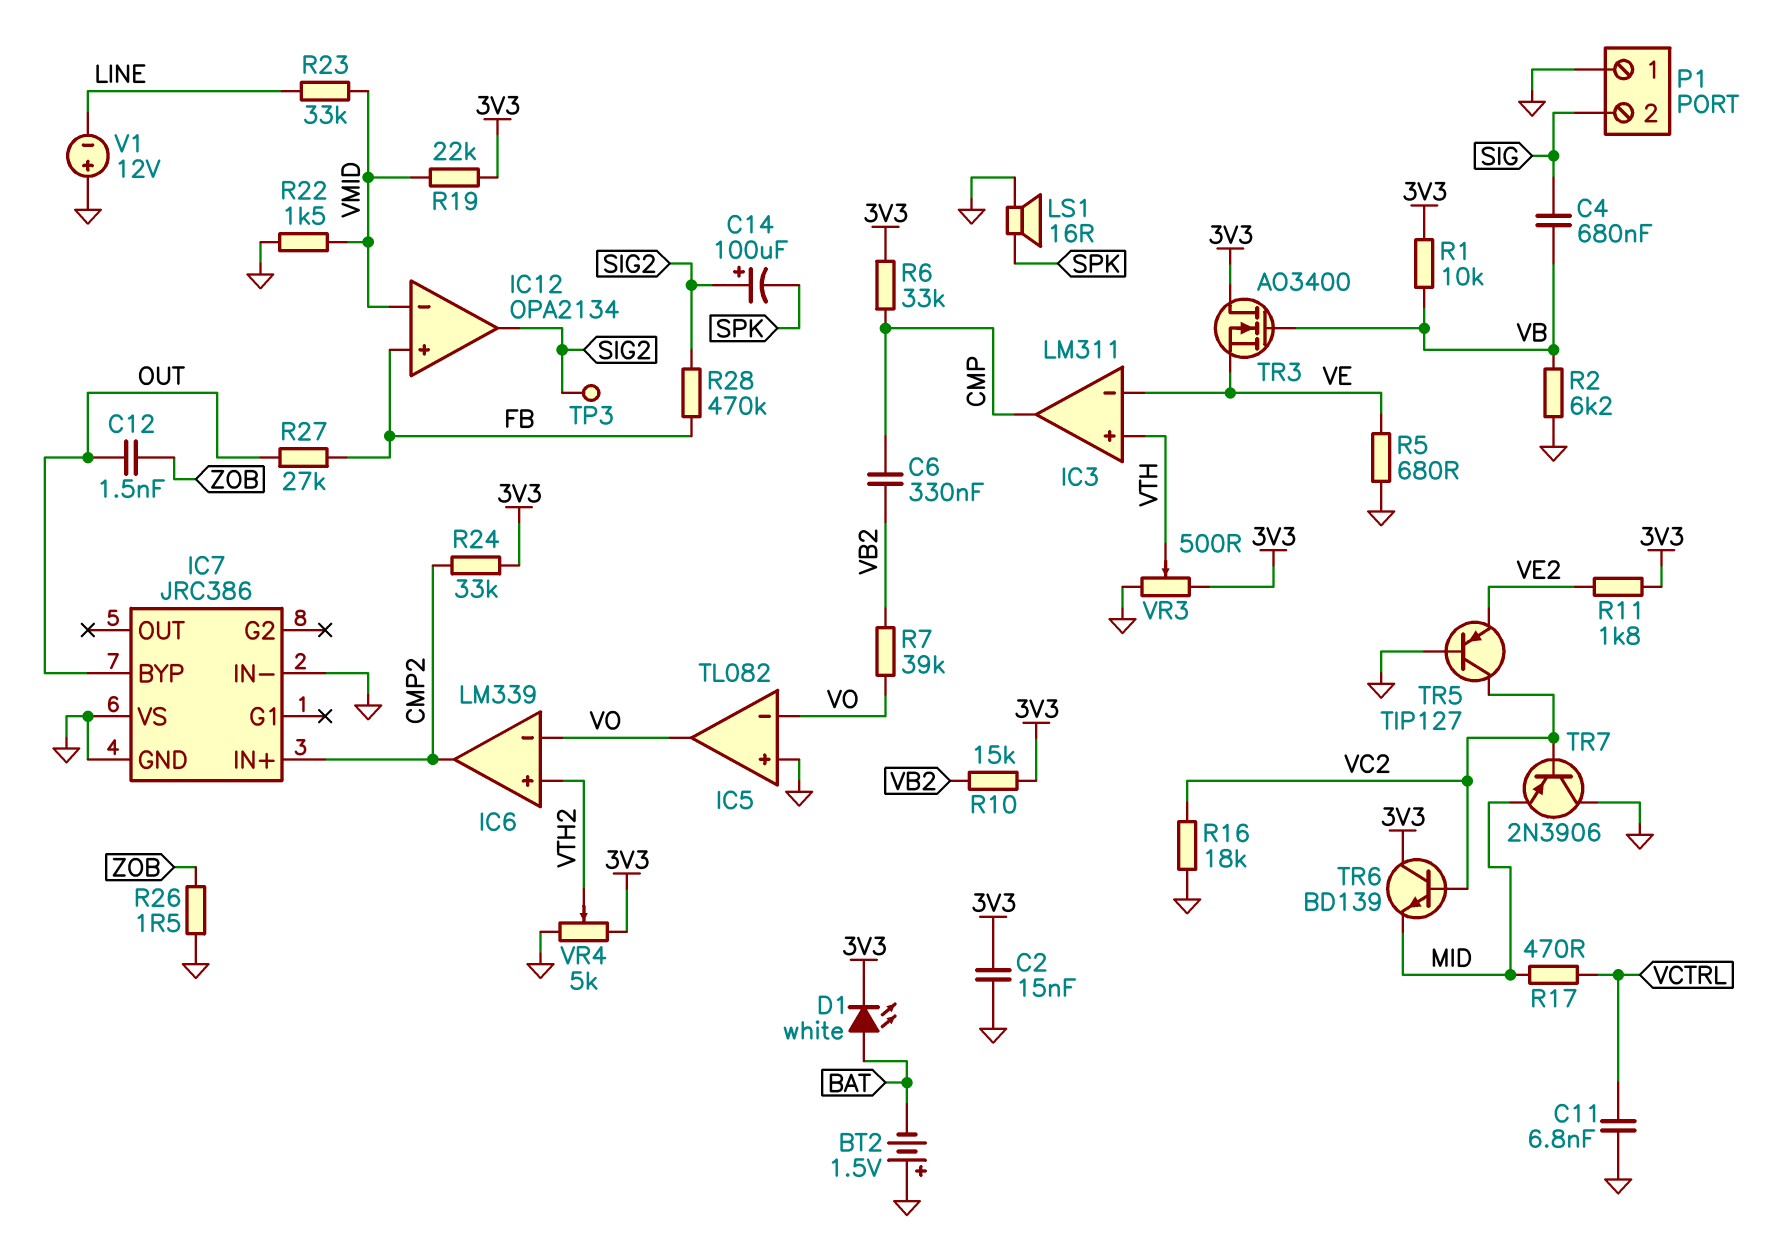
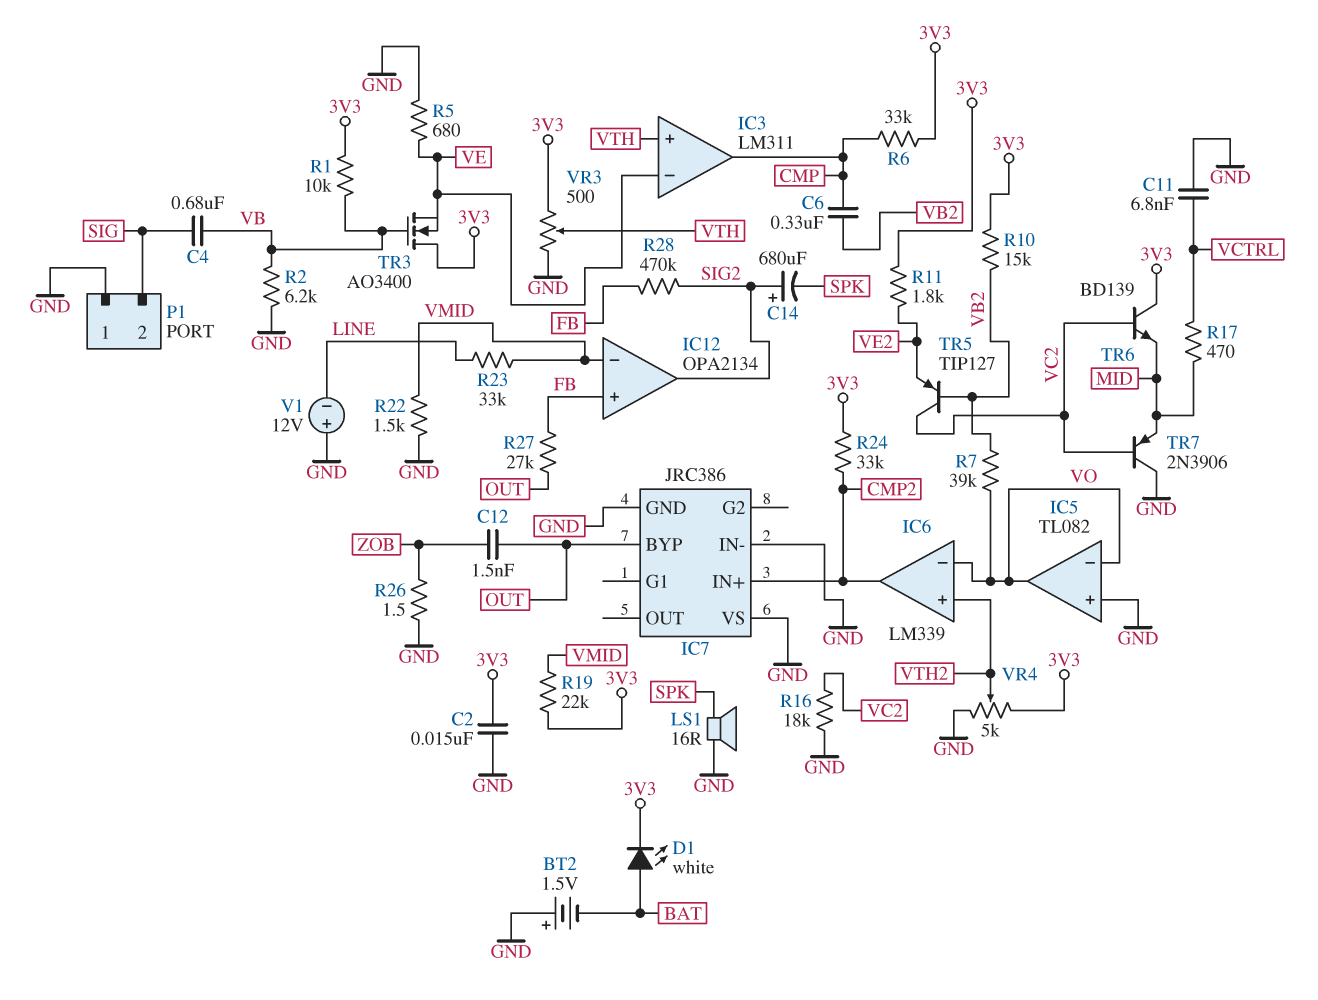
C14: 100uF (plus SIG2, minus SPK) -> 680uF (plus SIG2, minus SPK)
TP3: test point (SIG2) -> none
TR5: PNP TIP127 (B GND, C VC2, E VE2) -> PNP TIP127 (B VB2, C VC2, E VE2)

